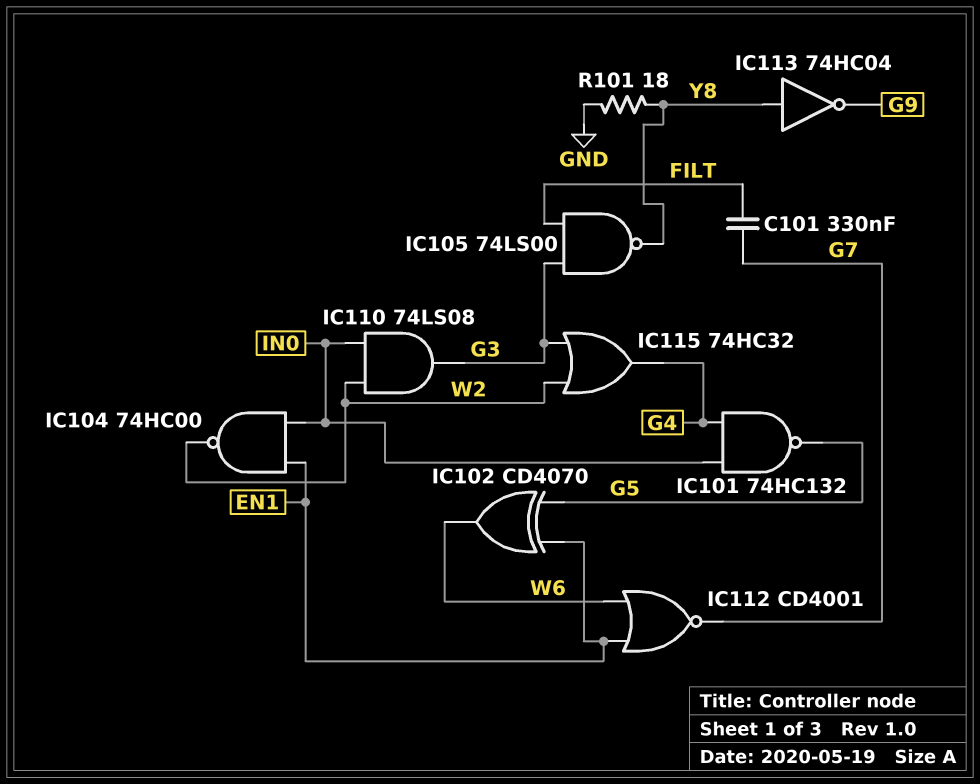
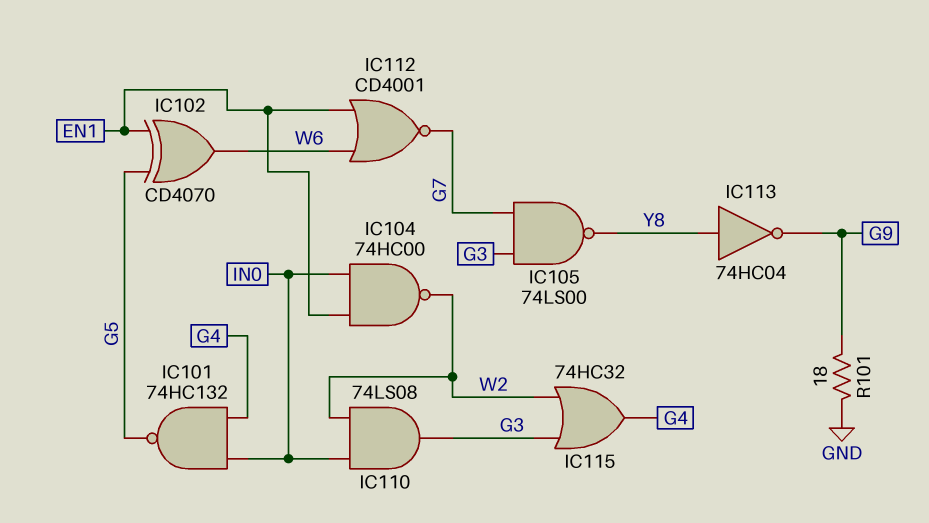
C101: 330nF (FILT, G7) -> none
IC105: NAND 74LS00 (in FILT, in G3, out Y8) -> NAND 74LS00 (in G3, in G7, out Y8)
R101: 18 (GND, Y8) -> 18 (G9, GND)

